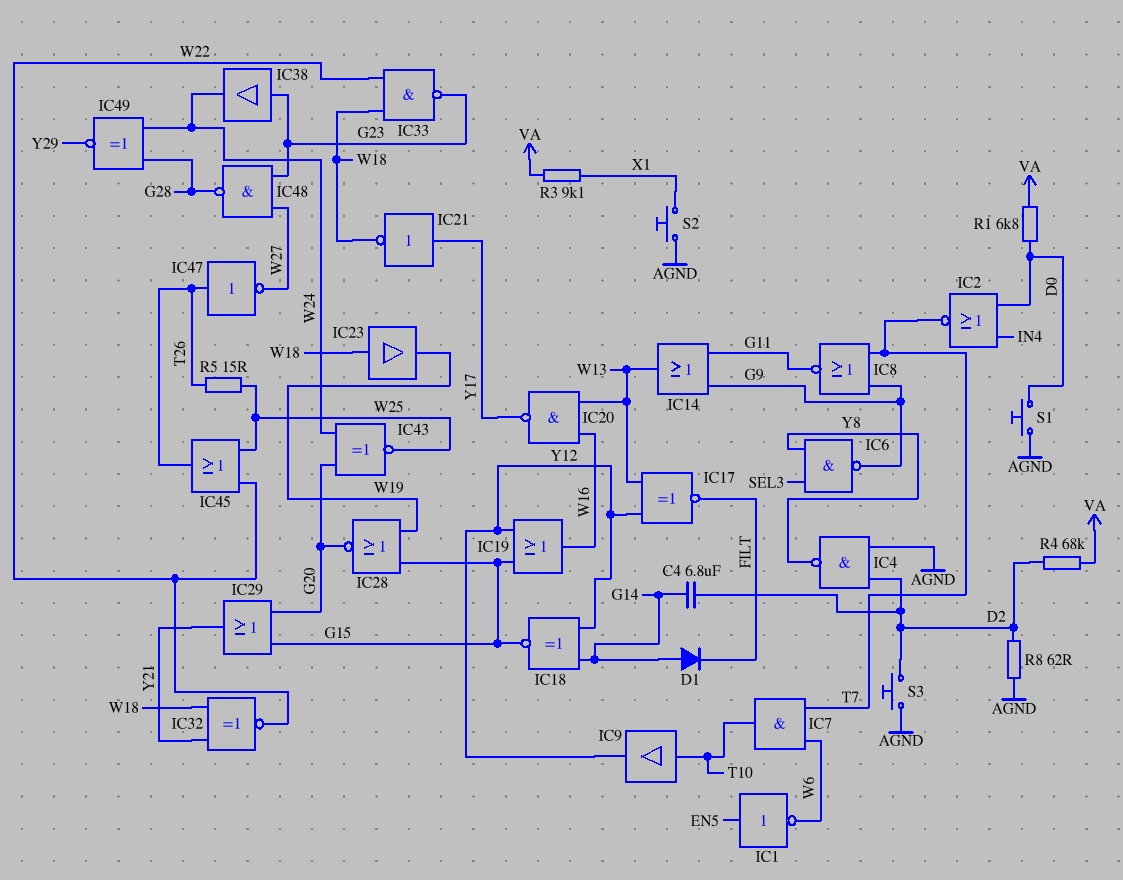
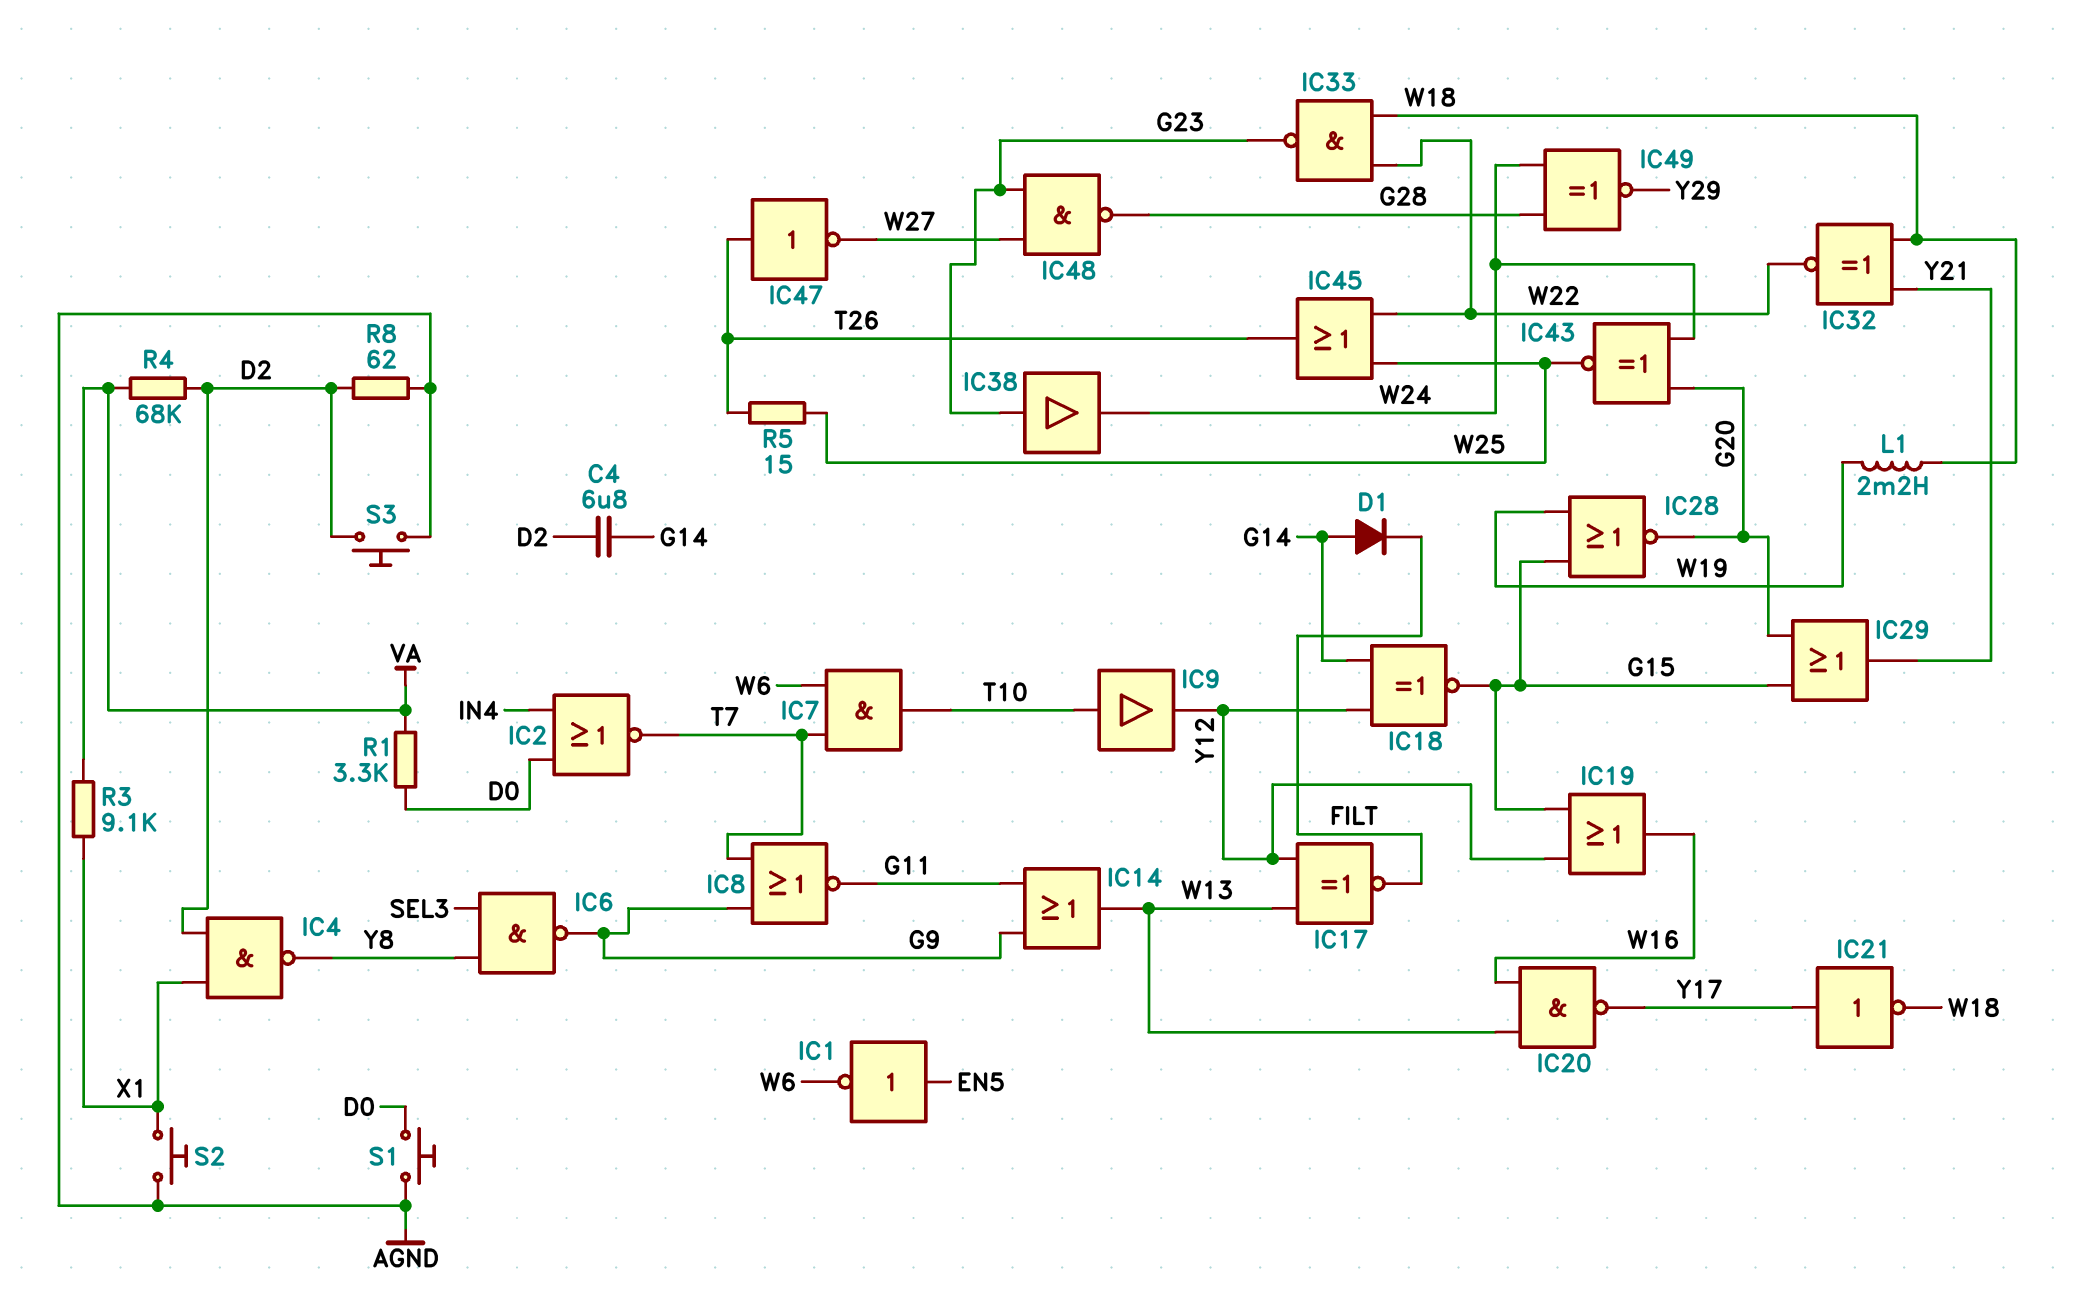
IC4: NAND (in AGND, in D2, out Y8) -> NAND (in D2, in X1, out Y8)
IC23: buffer (in W18, out W19) -> none
L1: none -> 2.2mH (W18, W19)
R1: 6.8k (D0, VA) -> 3.3k (D0, VA)

